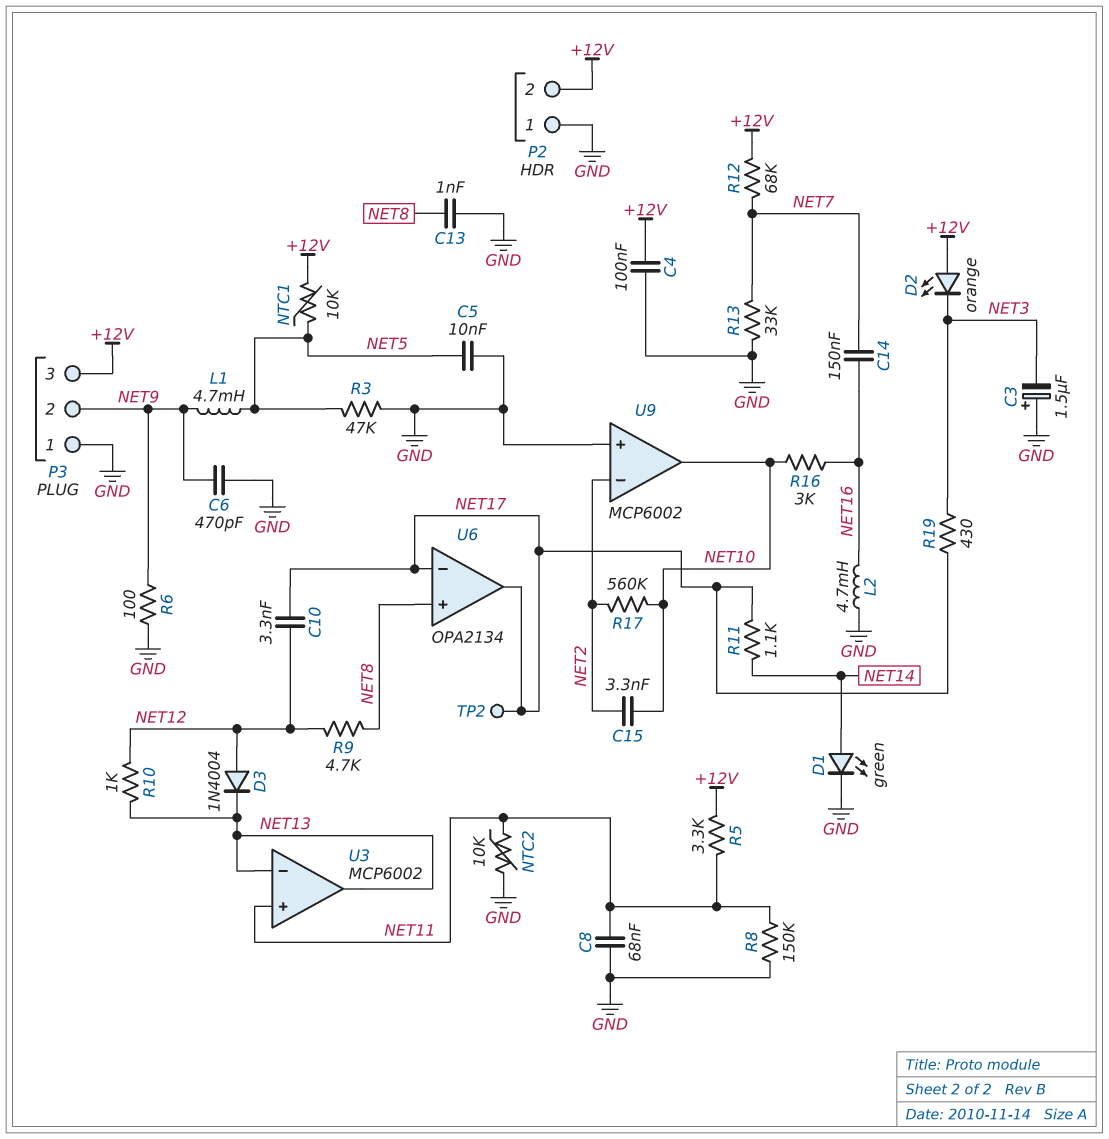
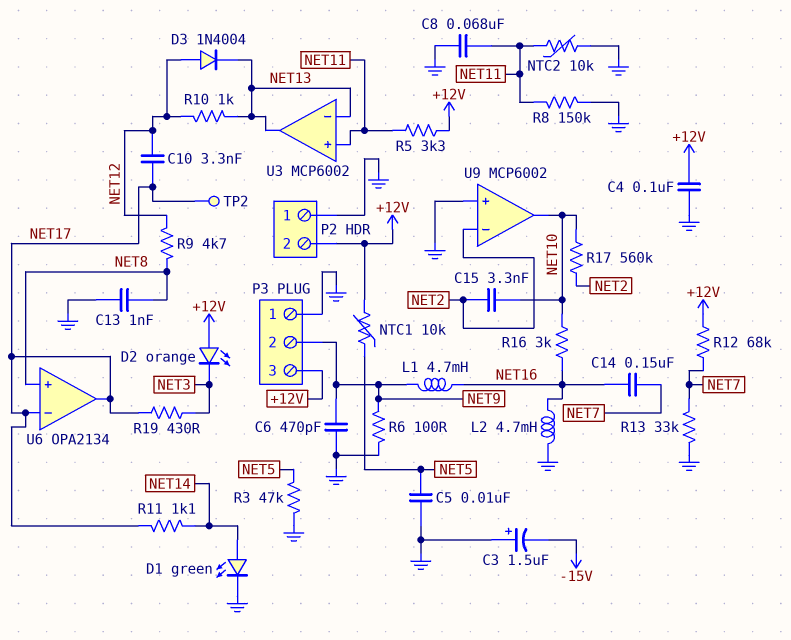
C3: 1.5uF (plus GND, minus NET3) -> 1.5uF (plus GND, minus -15V)
L1: 4.7mH (NET5, NET9) -> 4.7mH (NET9, NET16)

